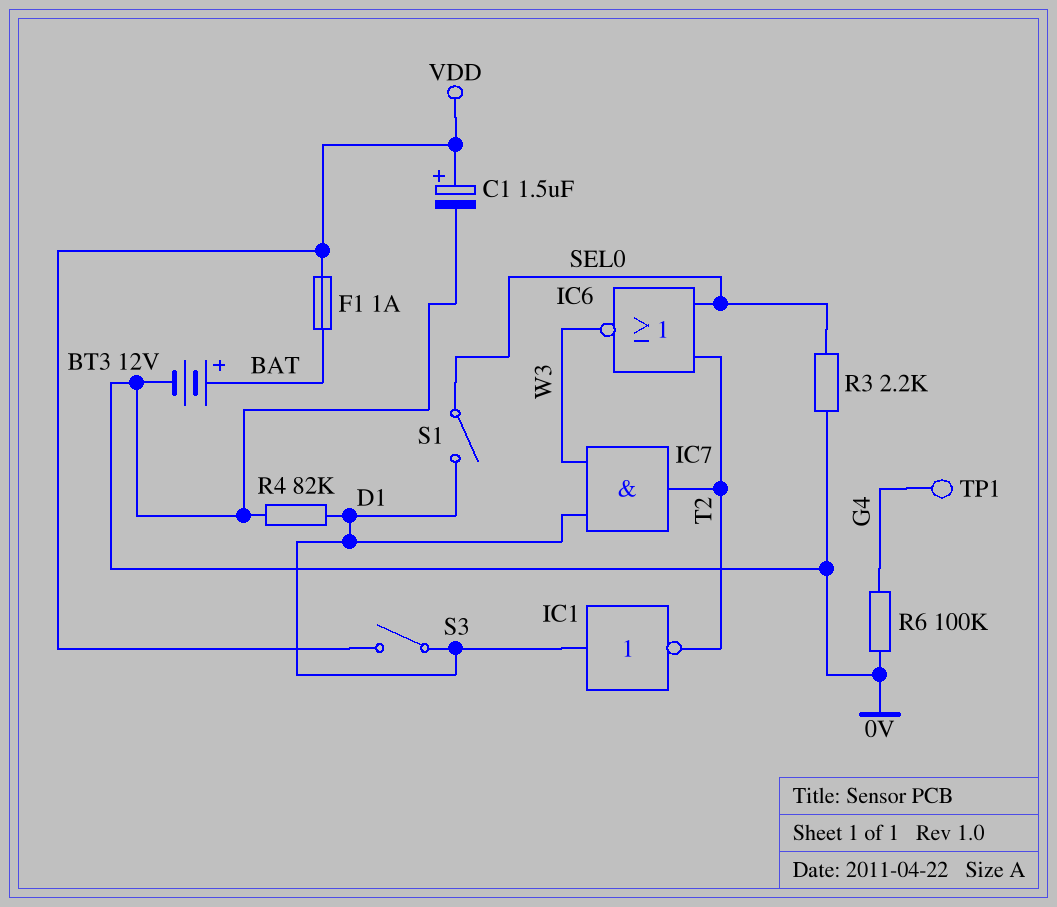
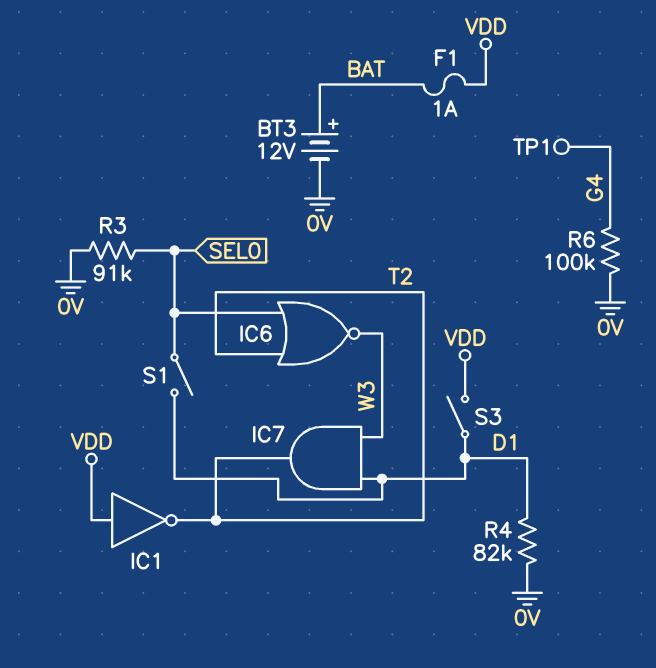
C1: 1.5uF (plus VDD, minus 0V) -> none
IC1: NOT (in D1, out T2) -> NOT (in VDD, out T2)
R3: 2.2k (0V, SEL0) -> 91k (0V, SEL0)

